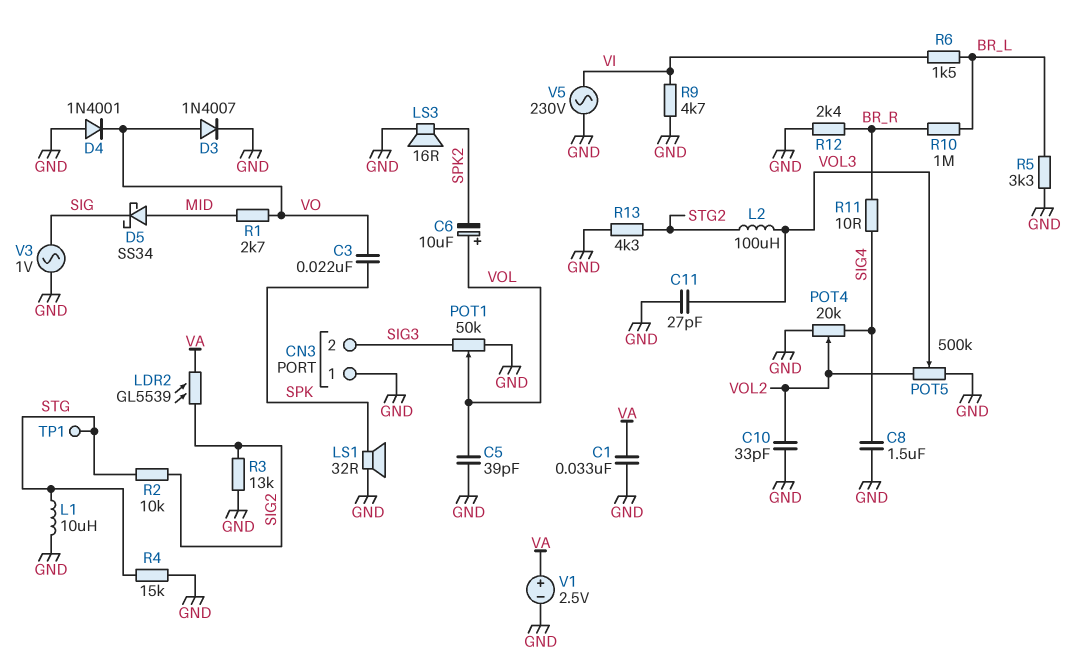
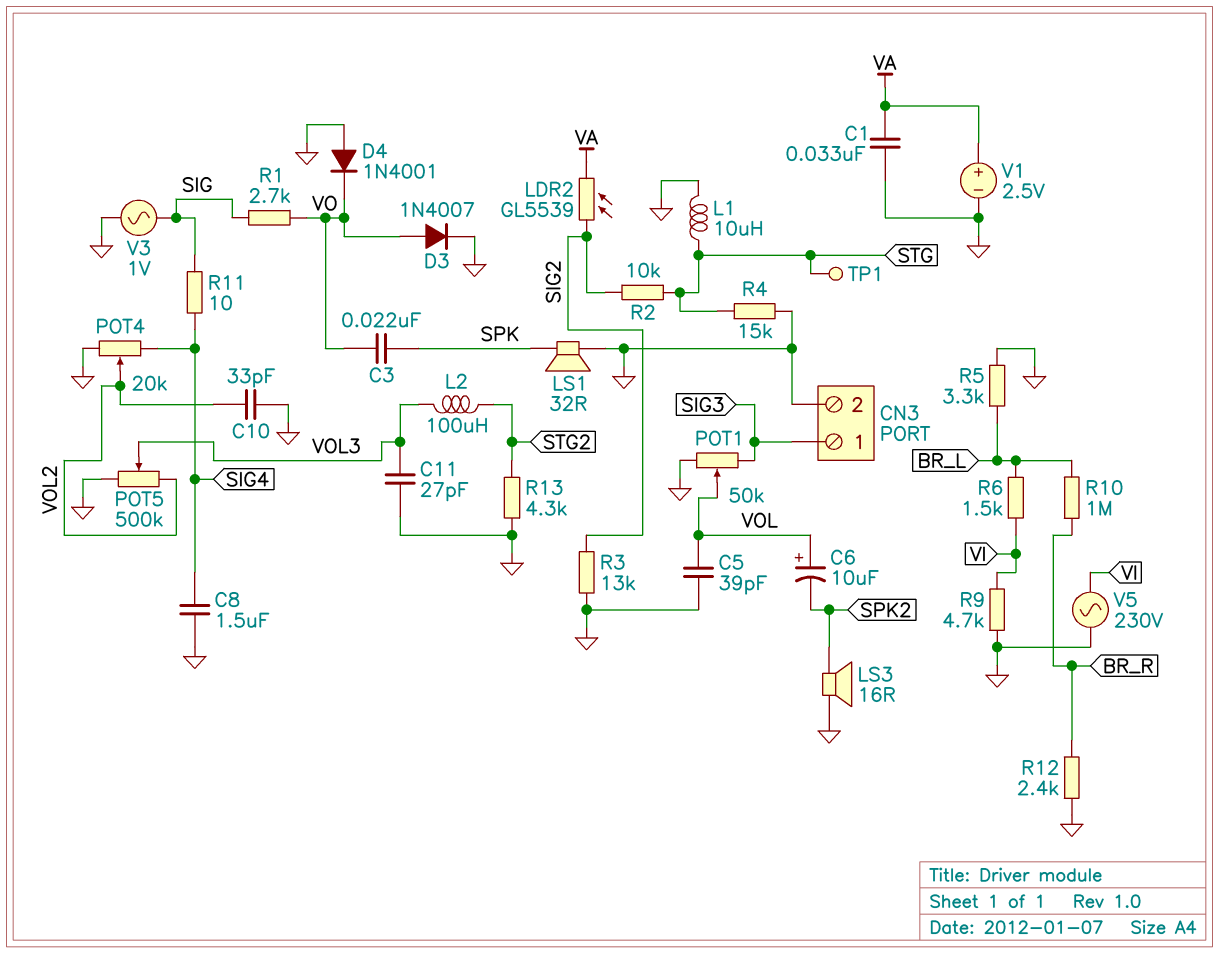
CN3 pin 1: GND -> SIG3
CN3 pin 2: SIG3 -> GND
D5: schottky SS34 (A MID, K SIG) -> none
R1: 2.7k (MID, VO) -> 2.7k (SIG, VO)
R11: 10 (BR_R, SIG4) -> 10 (SIG, SIG4)

